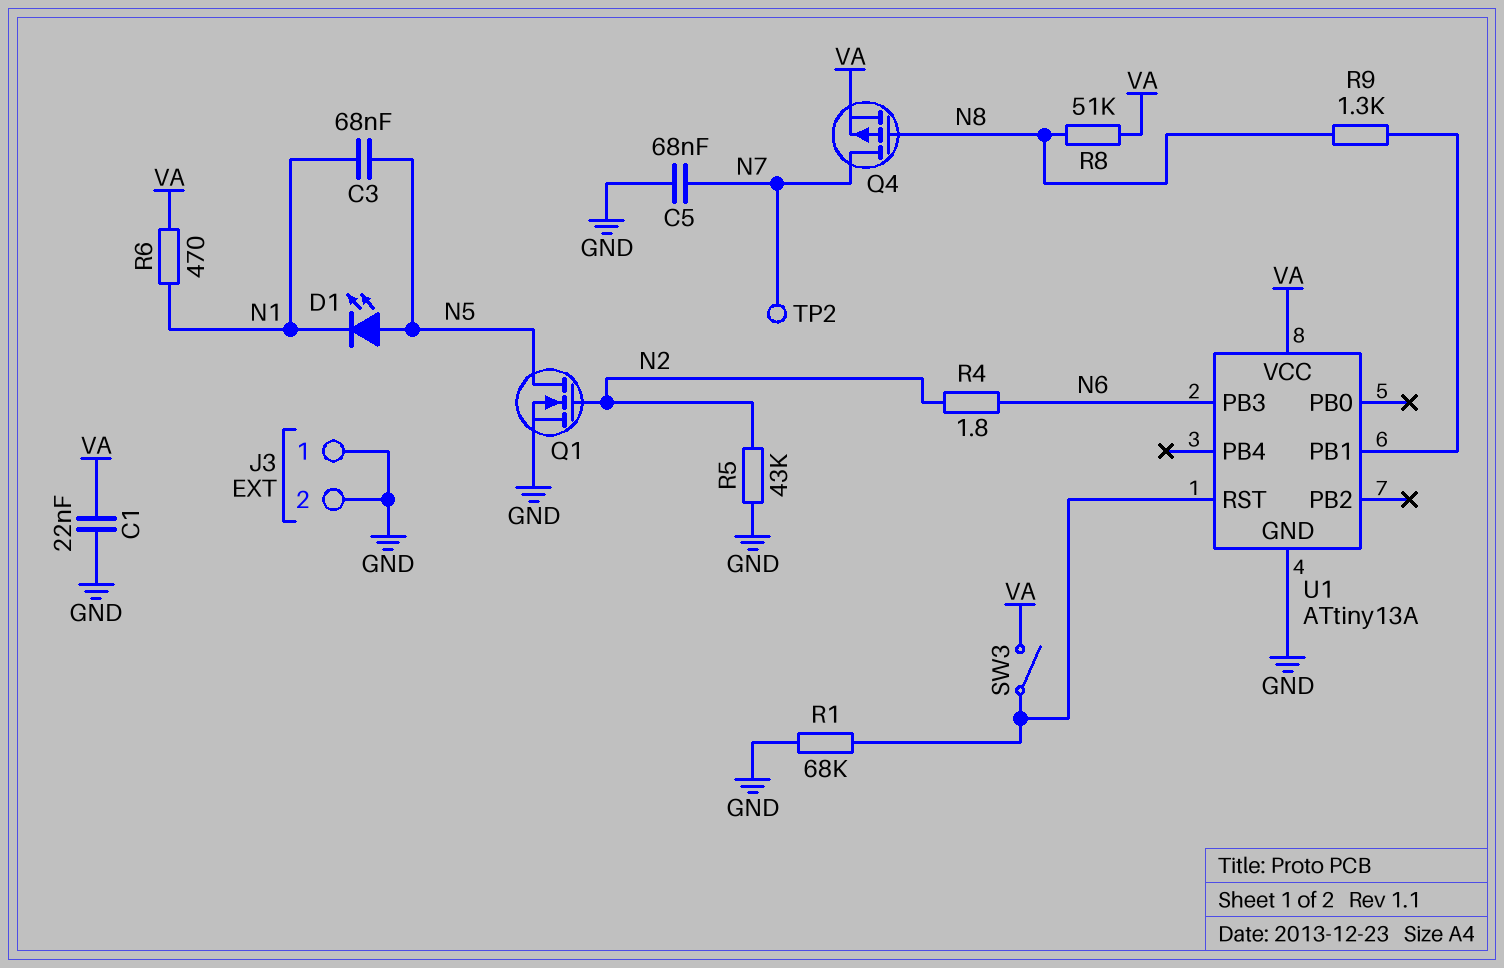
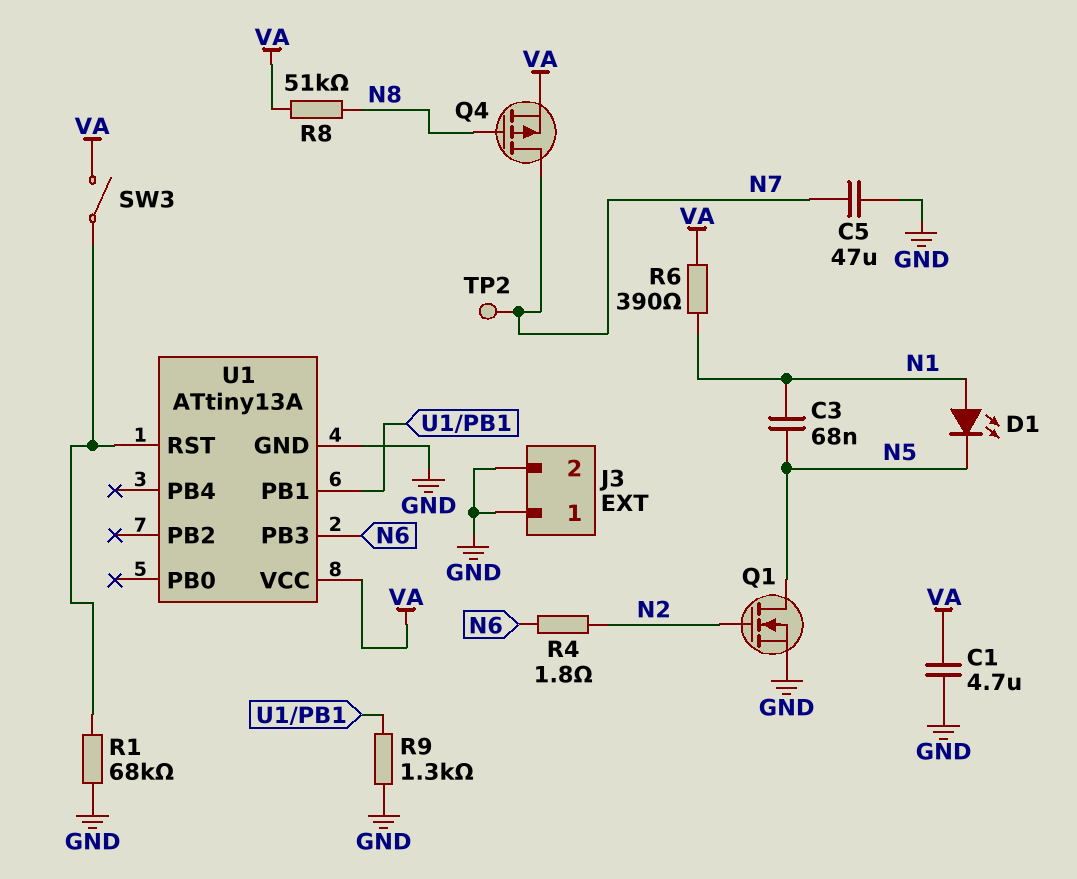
C1: 22nF (GND, VA) -> 4.7uF (GND, VA)
C5: 68nF (GND, N7) -> 47uF (GND, N7)
D1: LED (A N5, K N1) -> LED (A N1, K N5)
R5: 43k (GND, N2) -> none
R6: 470 (N1, VA) -> 390 (N1, VA)
R9: 1.3k (N8, U1/PB1) -> 1.3k (GND, U1/PB1)

